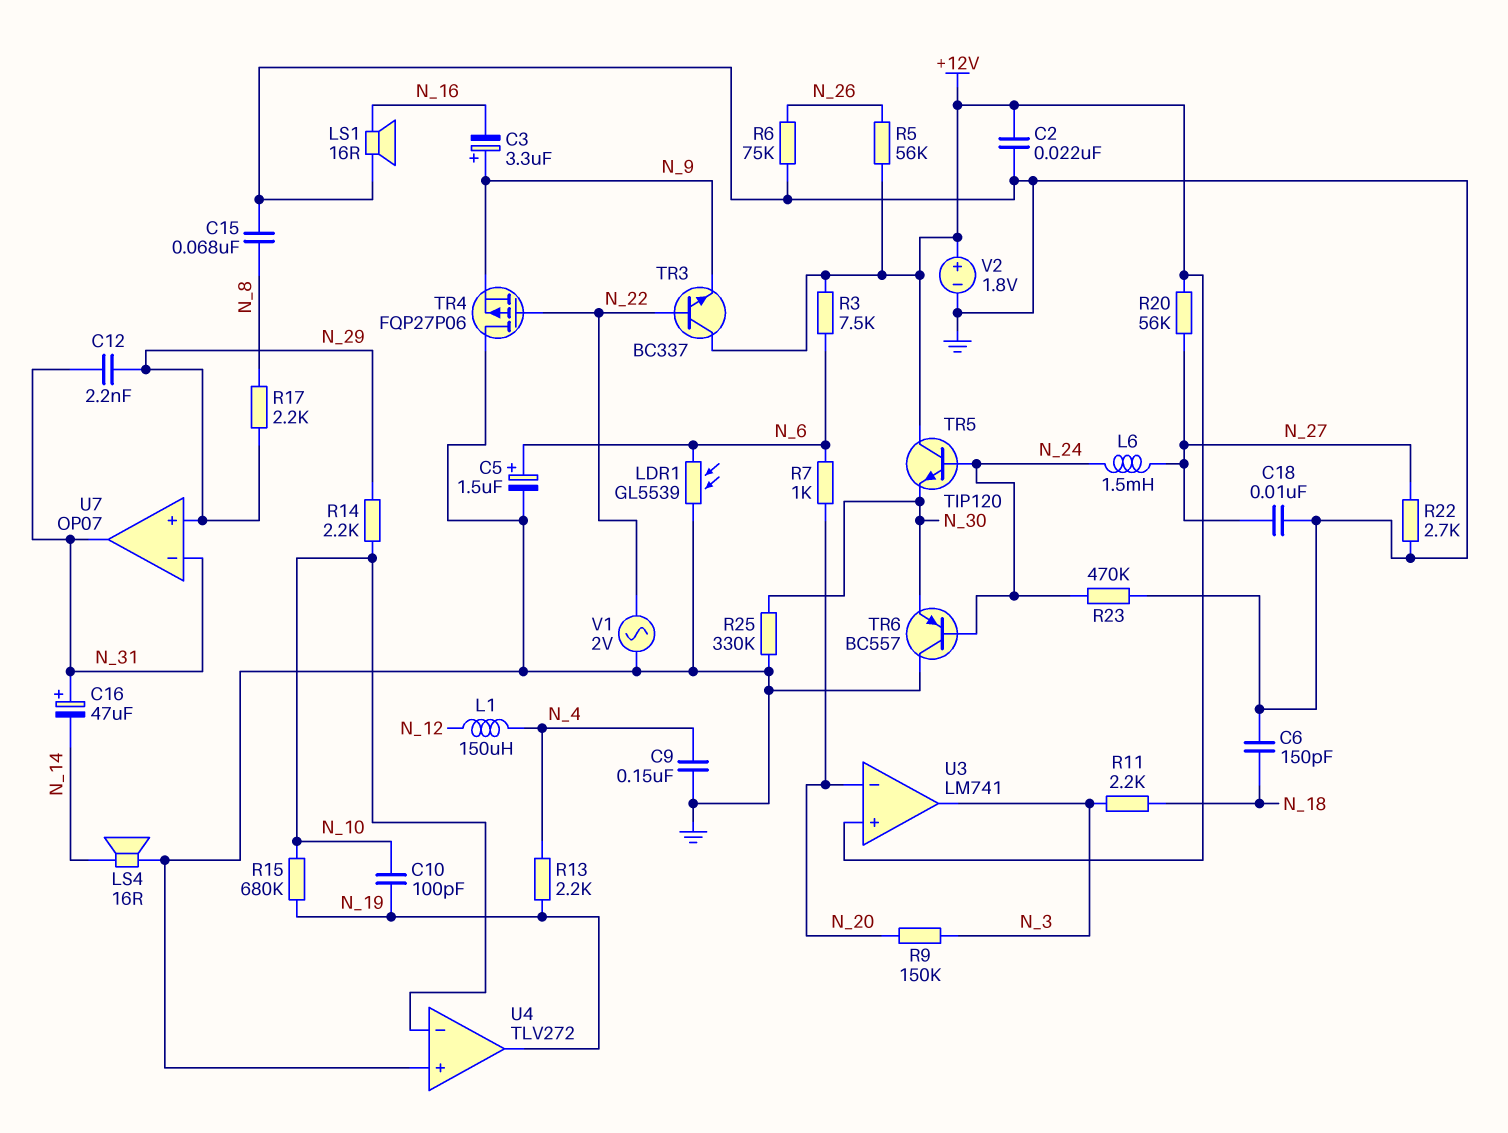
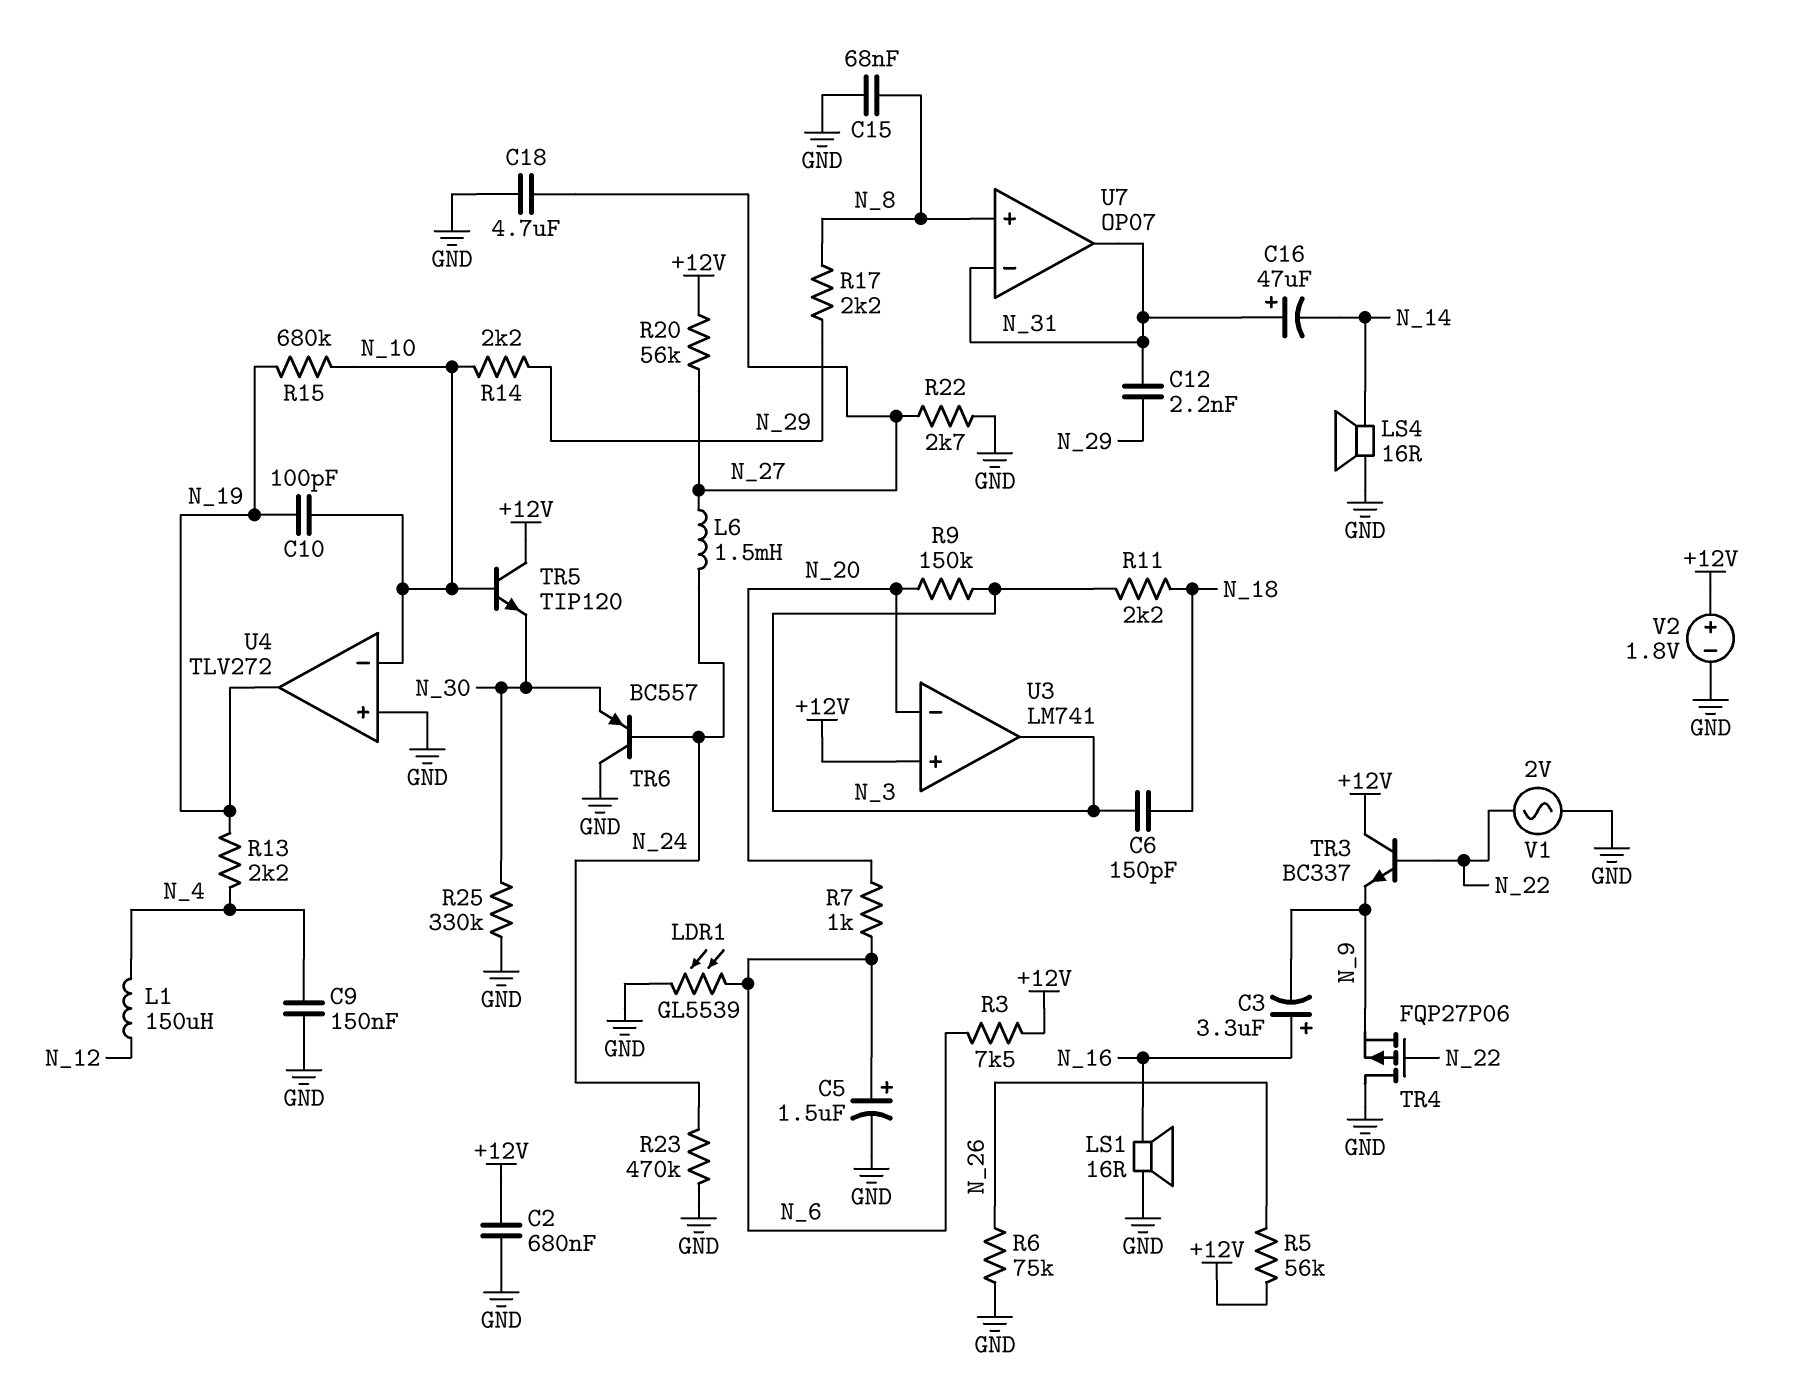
C2: 22nF (+12V, GND) -> 680nF (+12V, GND)
C3: 3.3uF (plus N_9, minus N_16) -> 3.3uF (plus N_16, minus N_9)
C6: 150pF (GND, N_18) -> 150pF (N_3, N_18)
C18: 10nF (GND, N_27) -> 4.7uF (GND, N_27)
TR5: NPN TIP120 (B N_24, C +12V, E N_30) -> NPN TIP120 (B N_10, C +12V, E N_30)
U7 pin in+: N_29 -> N_8

